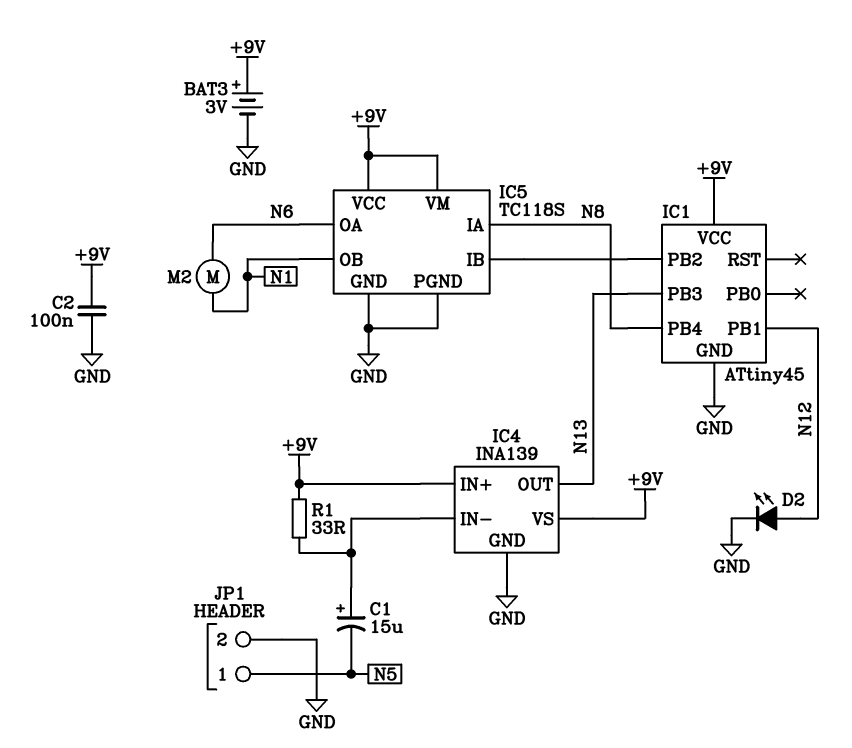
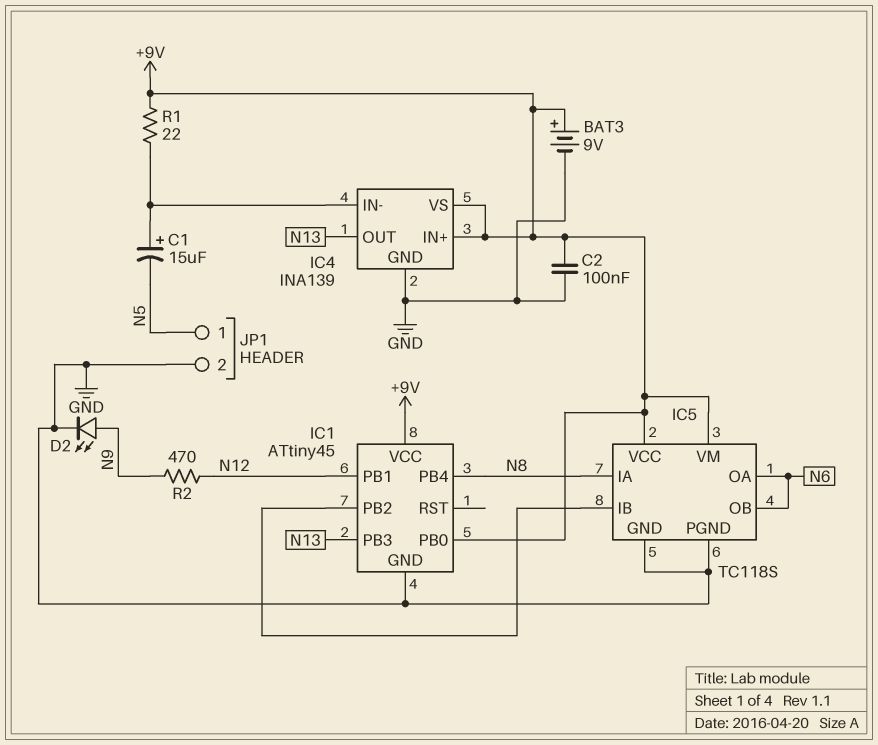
BAT3: 3V (plus +9V, minus GND) -> 9V (plus +9V, minus GND)
D2: LED (A N12, K GND) -> LED (A N9, K GND)
IC1 pin PB0: none -> +9V
IC5 pin OB: N1 -> N6
M2: motor (N1, N6) -> none
R1: 33 (+9V, IC4/IN-) -> 22 (+9V, IC4/IN-)
R2: none -> 470 (N9, N12)

